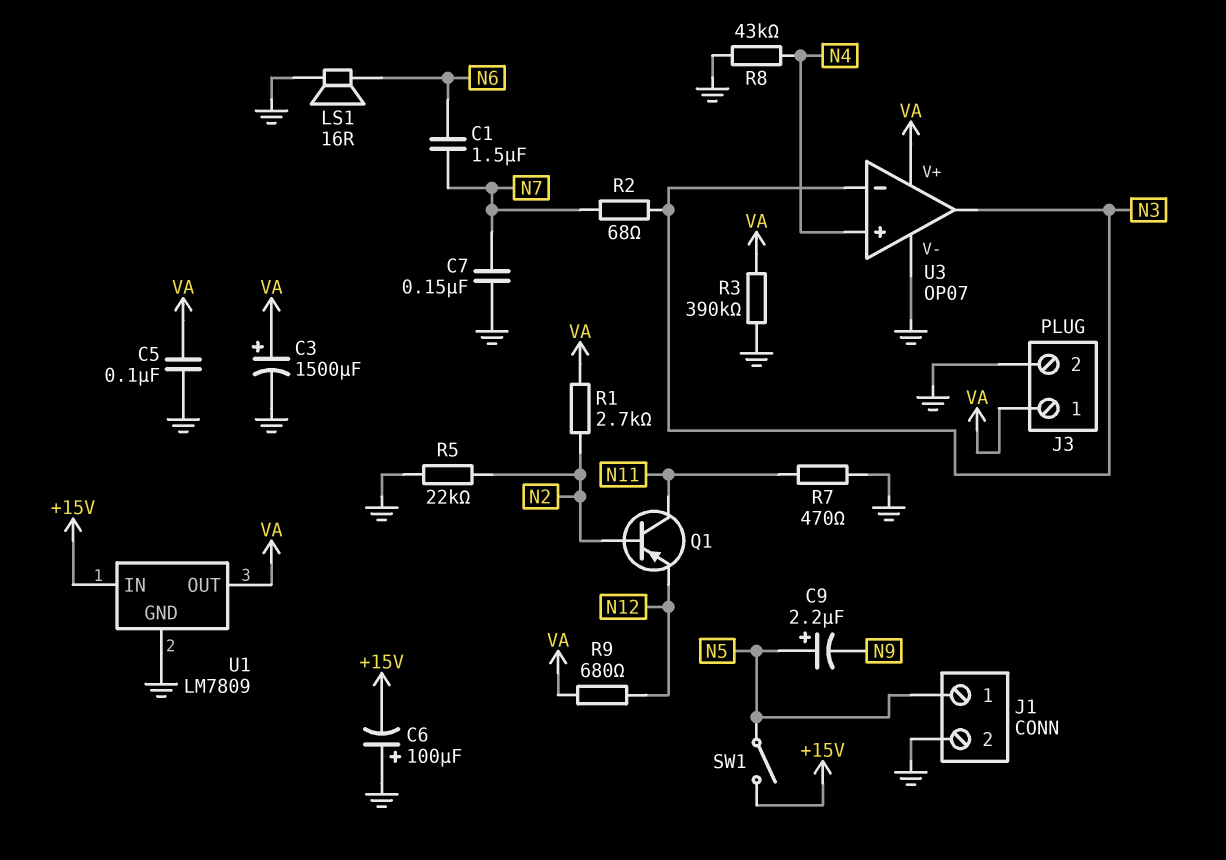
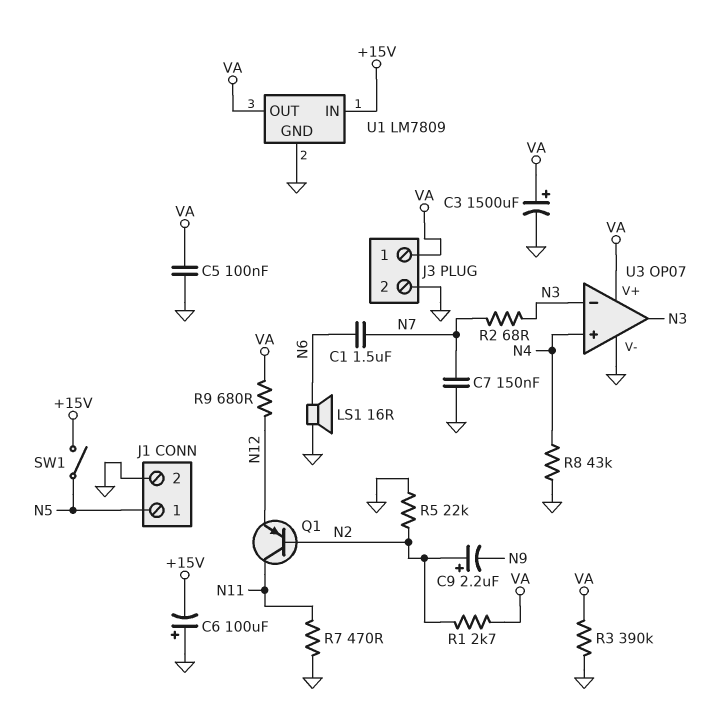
C9: 2.2uF (plus N5, minus N9) -> 2.2uF (plus N2, minus N9)

